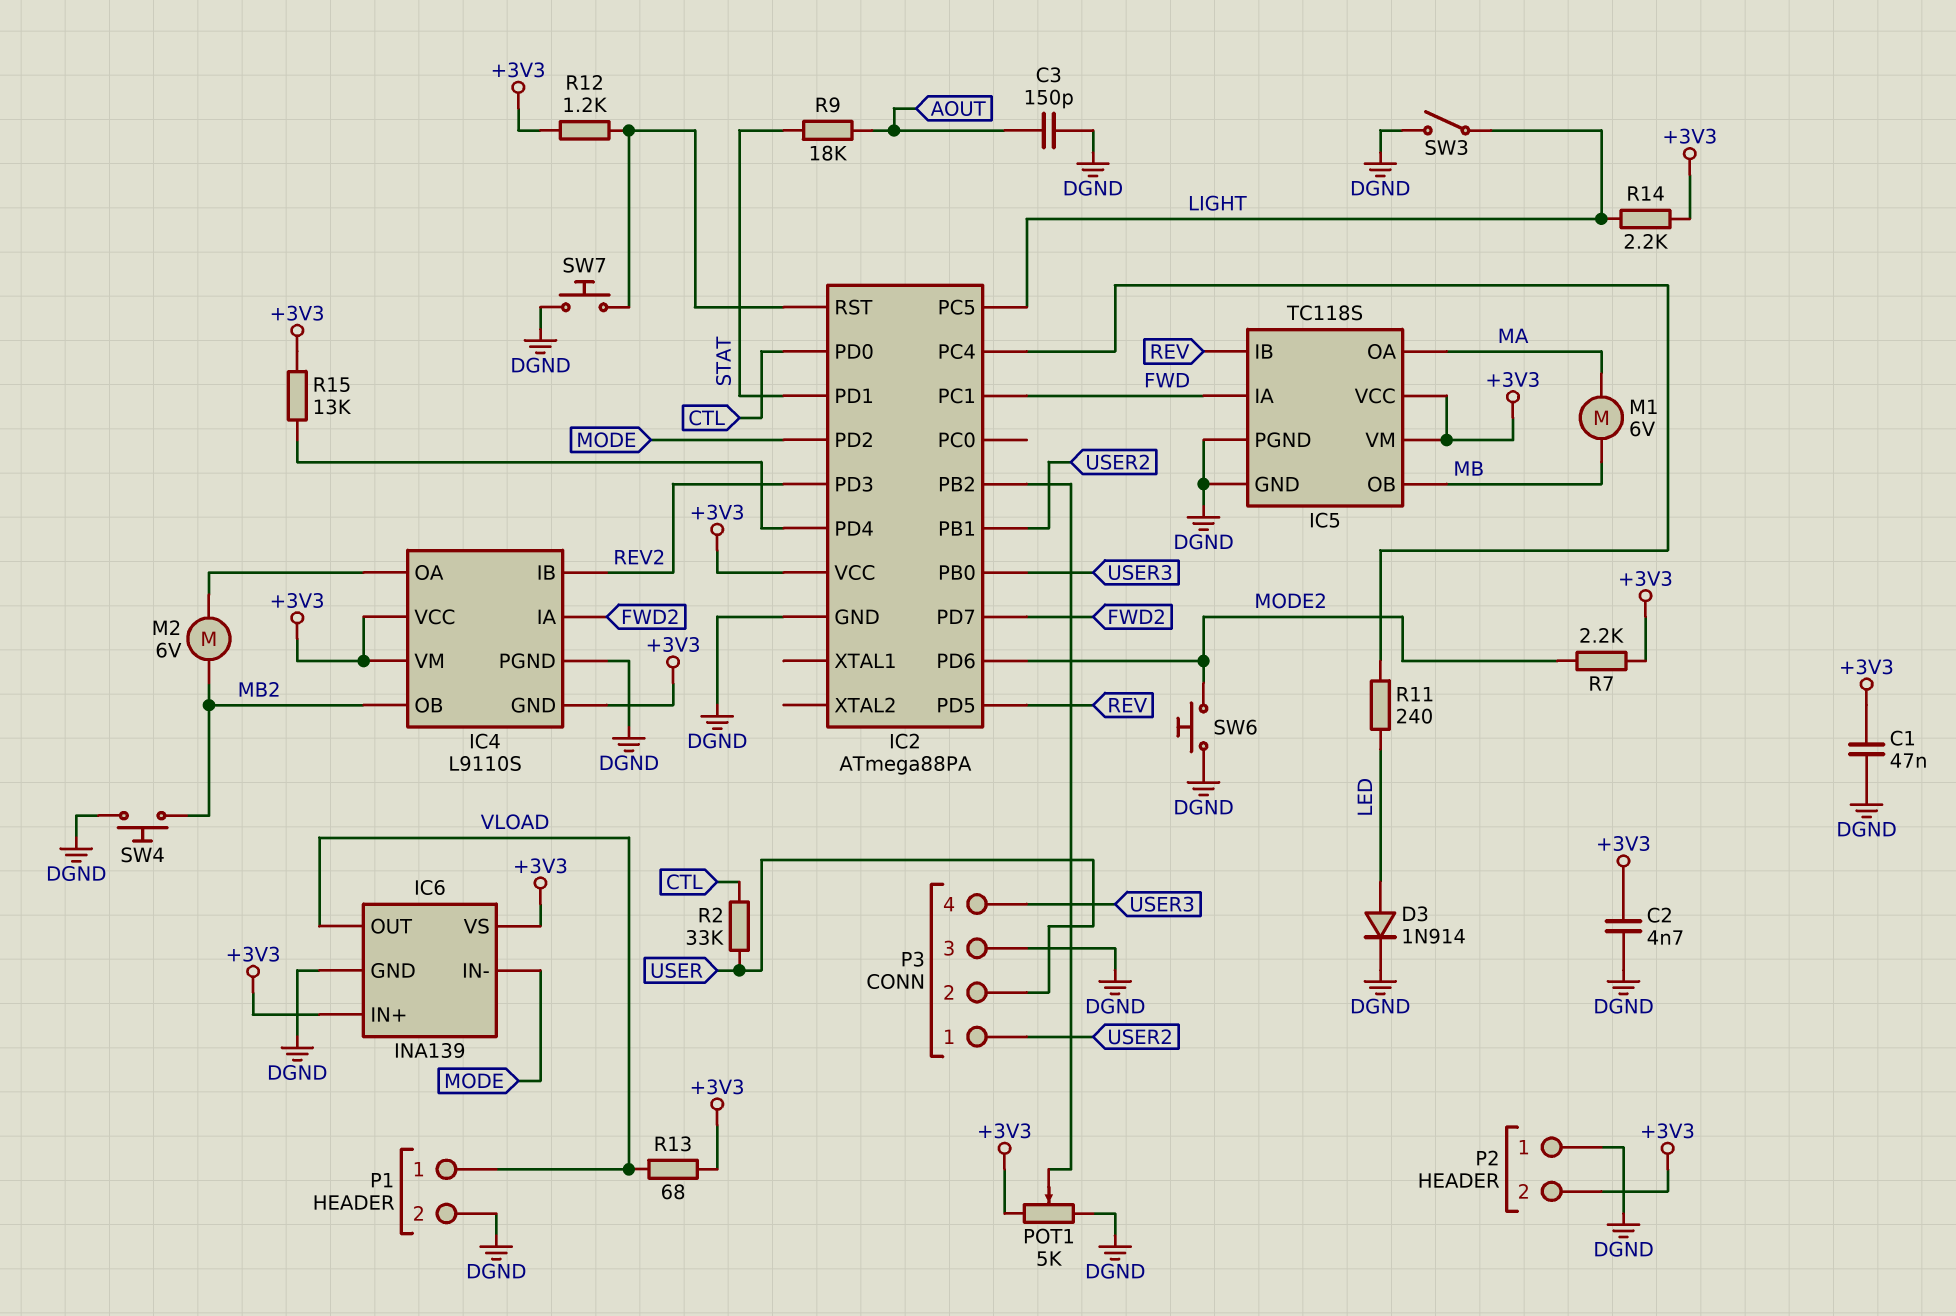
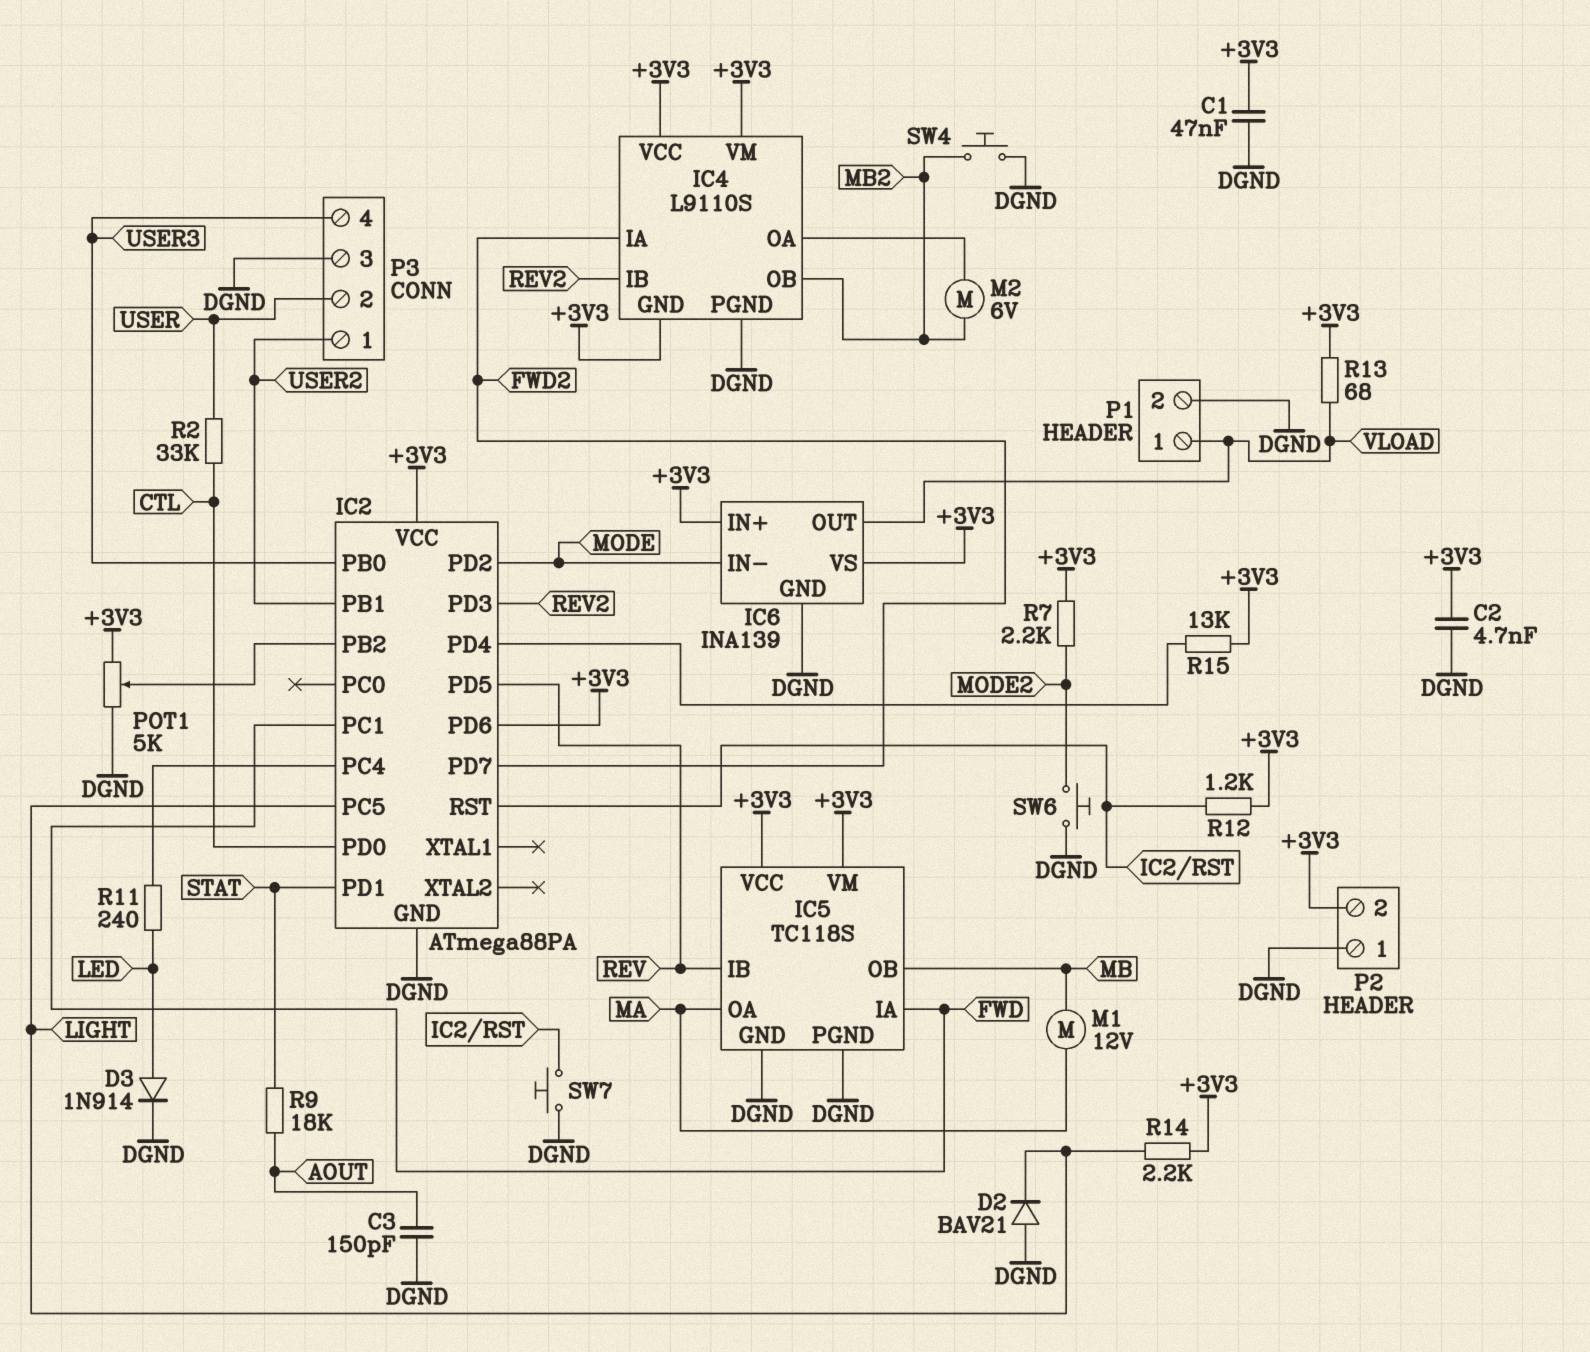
D2: none -> diode BAV21 (A DGND, K LIGHT)
IC2 pin PD6: MODE2 -> +3V3
M1: motor 6V (MA, MB) -> motor 12V (MA, MB)
SW3: switch (DGND, LIGHT) -> none

